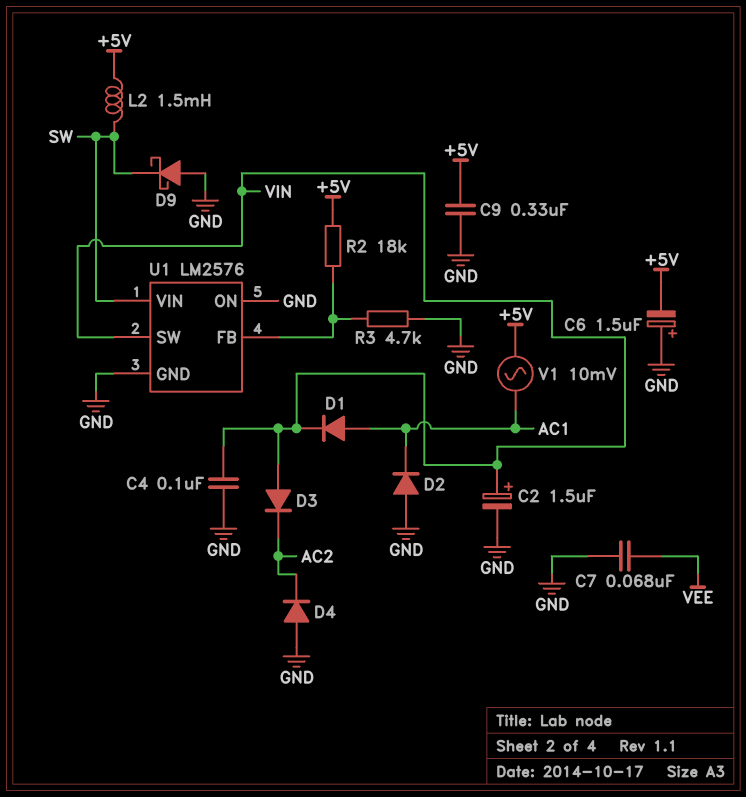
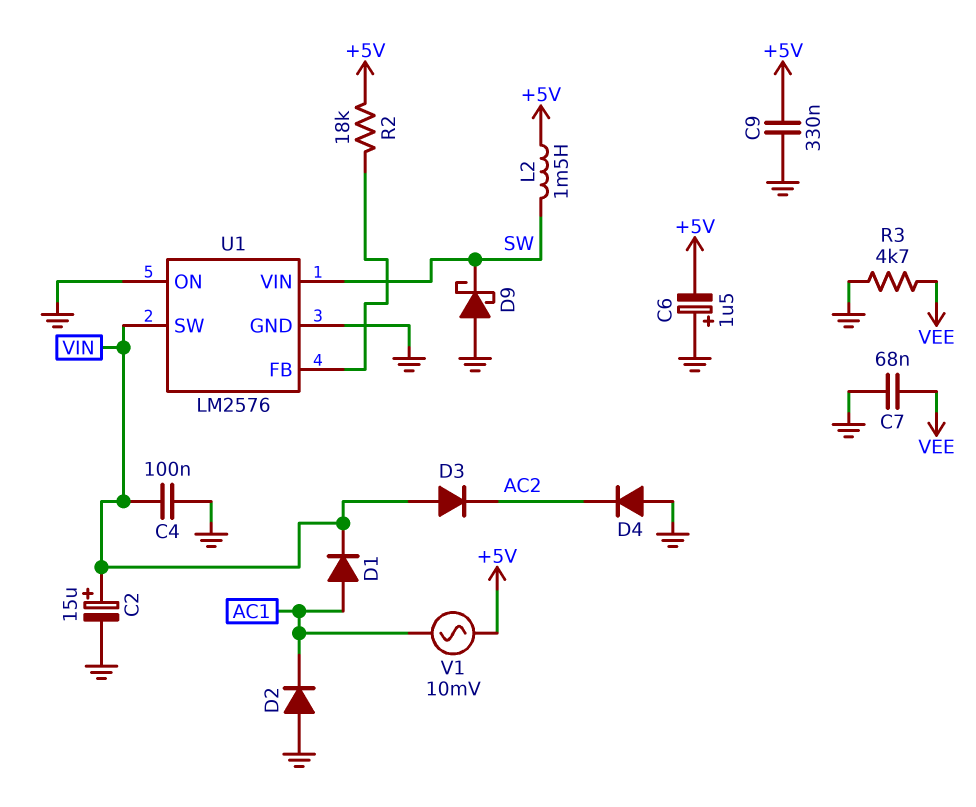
C2: 1.5uF (plus VIN, minus GND) -> 15uF (plus VIN, minus GND)
R3: 4.7k (GND, U1/FB) -> 4.7k (GND, VEE)

